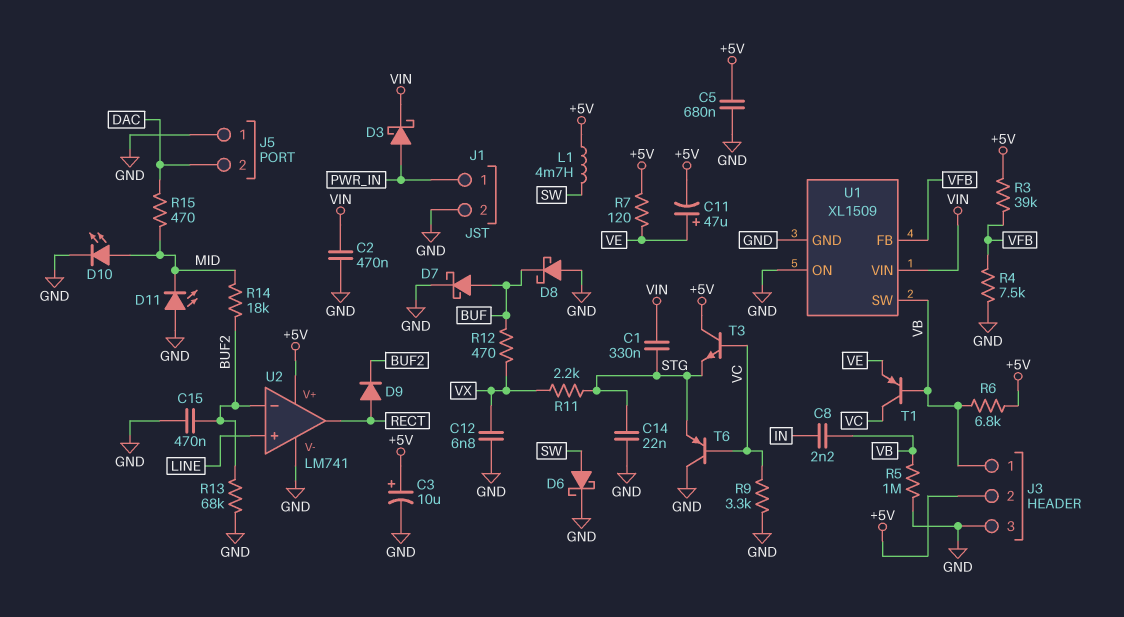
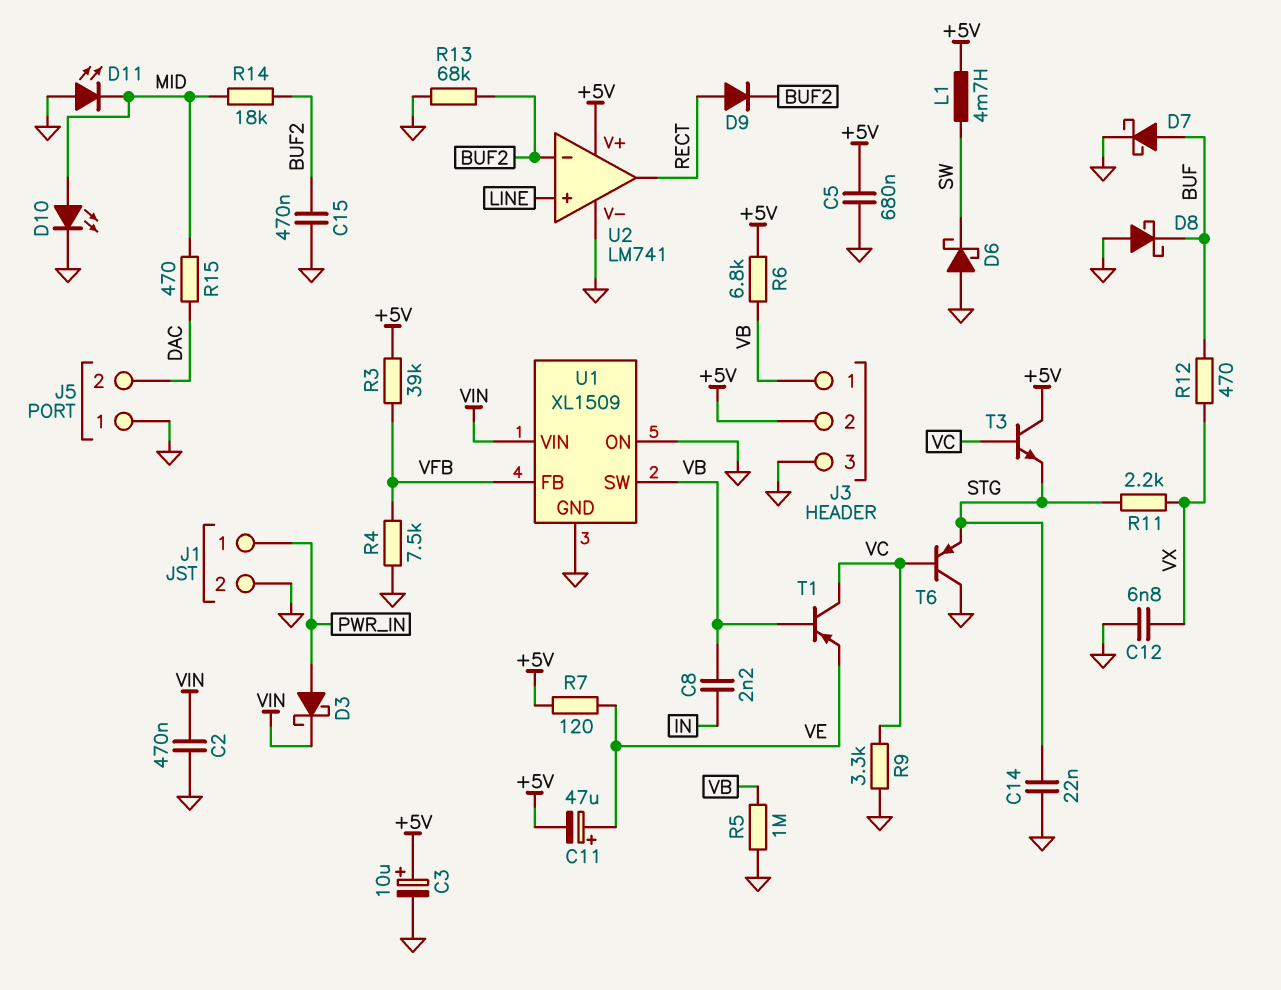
C1: 330nF (STG, VIN) -> none
D6: schottky (A SW, K GND) -> schottky (A GND, K SW)

